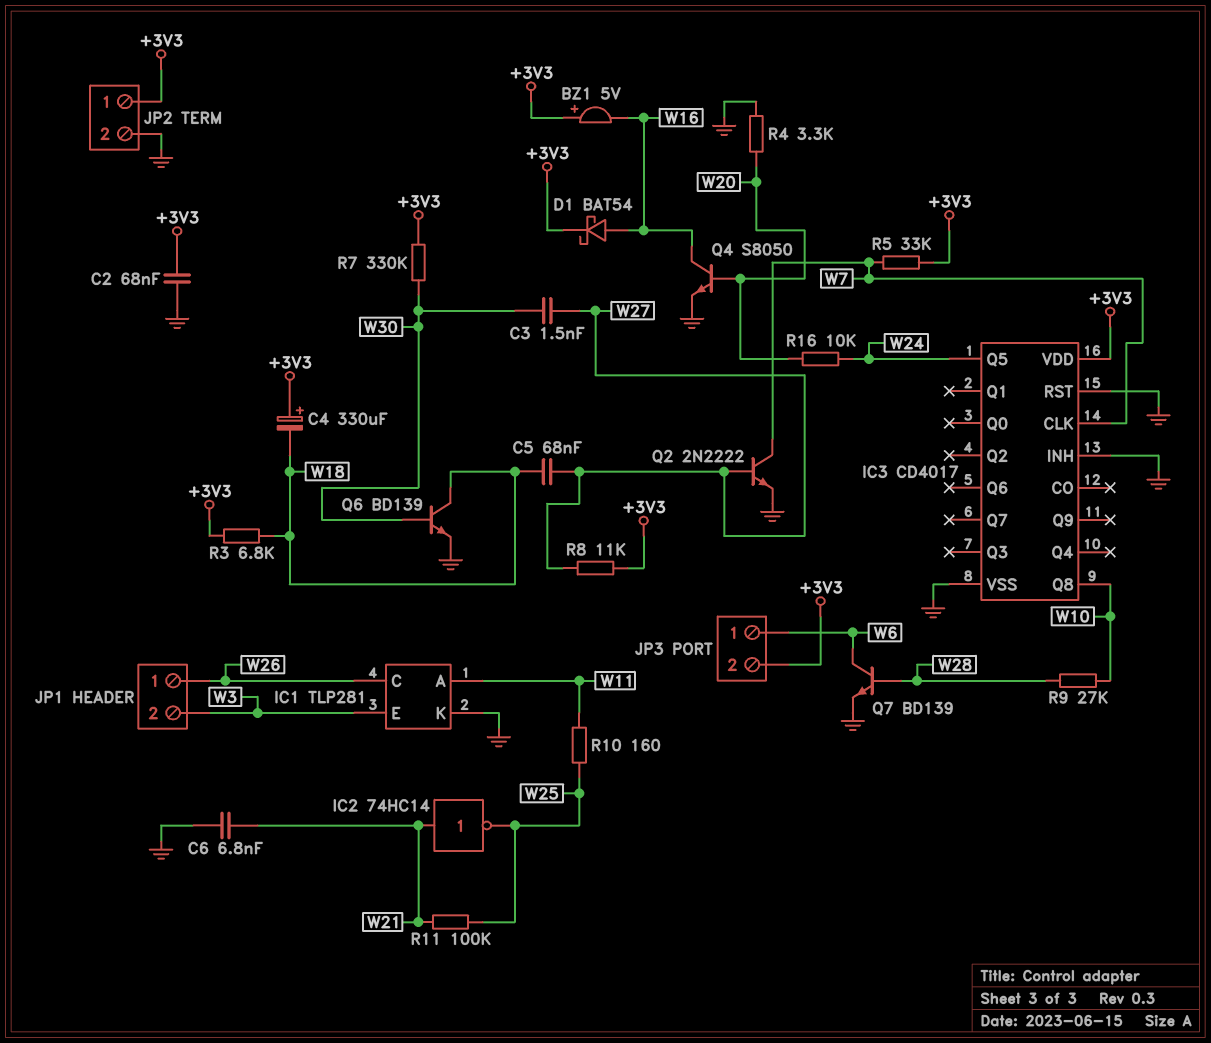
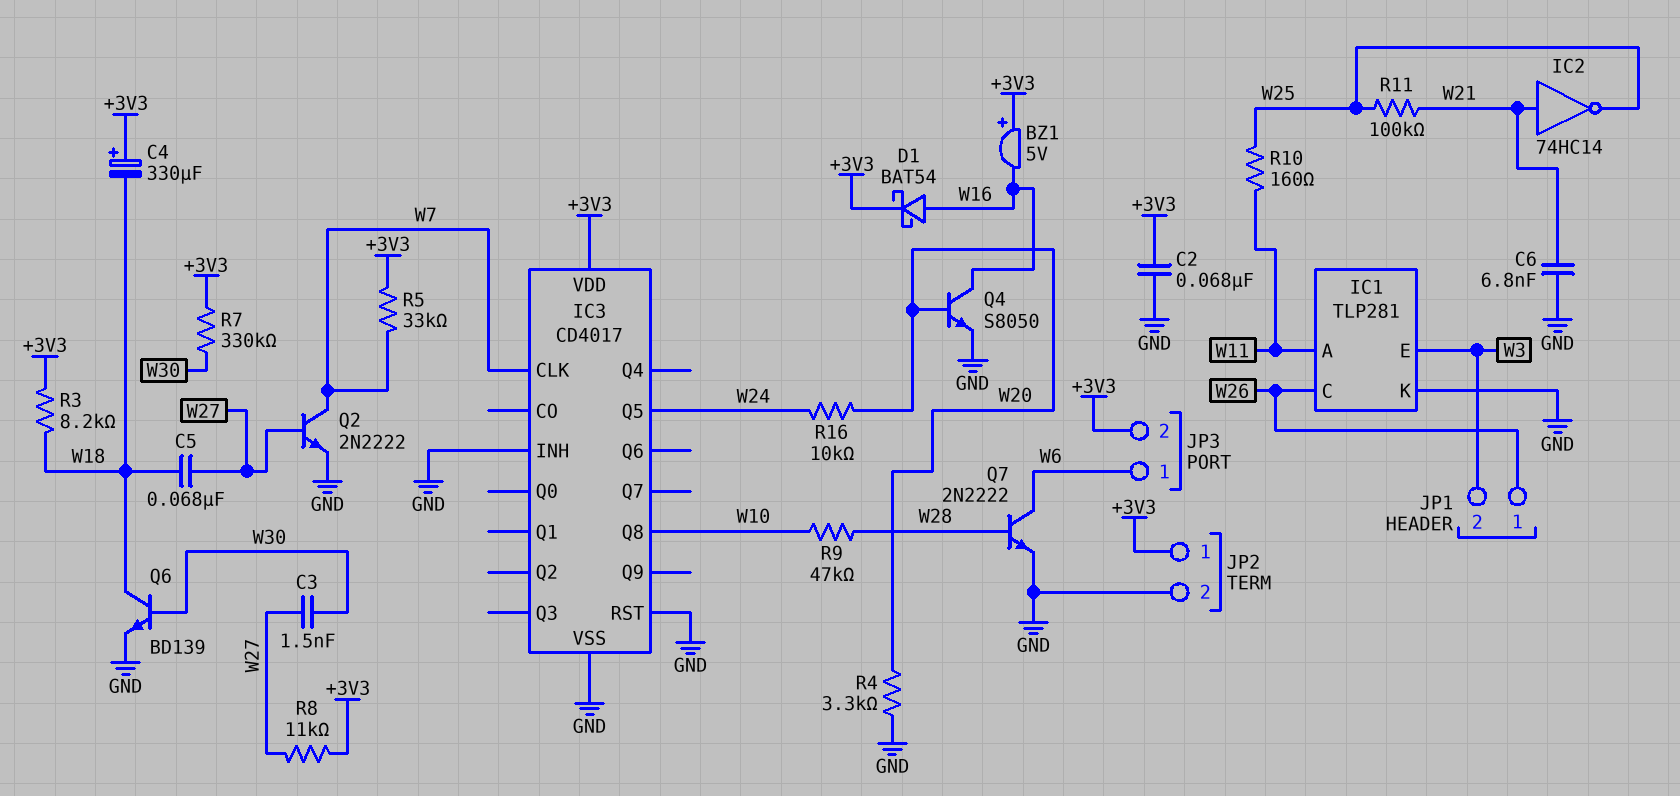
Q7: NPN BD139 (B W28, C W6, E GND) -> NPN 2N2222 (B W28, C W6, E GND)
R3: 6.8k (+3V3, W18) -> 8.2k (+3V3, W18)
R9: 27k (W10, W28) -> 47k (W10, W28)

